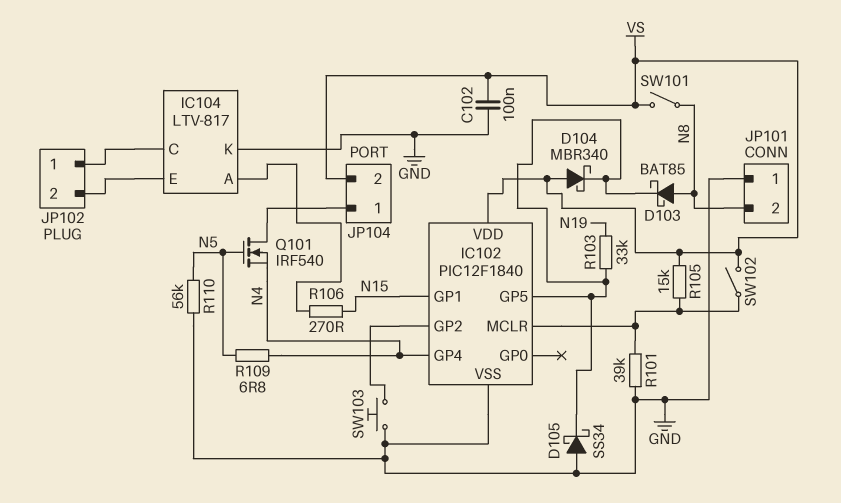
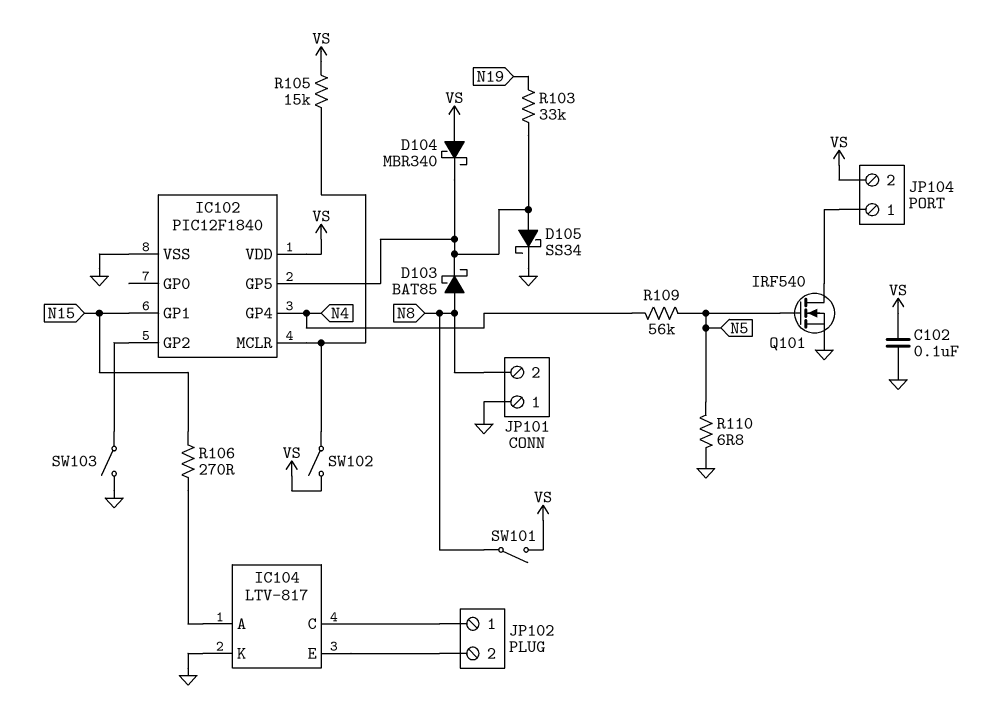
D105: schottky SS34 (A GND, K IC102/GP5) -> schottky SS34 (A IC102/GP5, K GND)
Q101: NMOS IRF540 (G N5, D JP104/1, S N4) -> NMOS IRF540 (G N5, D JP104/1, S GND)
R101: 39k (GND, IC102/MCLR) -> none
R109: 6.8 (N4, N5) -> 56k (N4, N5)
R110: 56k (GND, N5) -> 6.8 (GND, N5)
SW103: button (GND, IC102/GP2) -> switch (GND, IC102/GP2)

